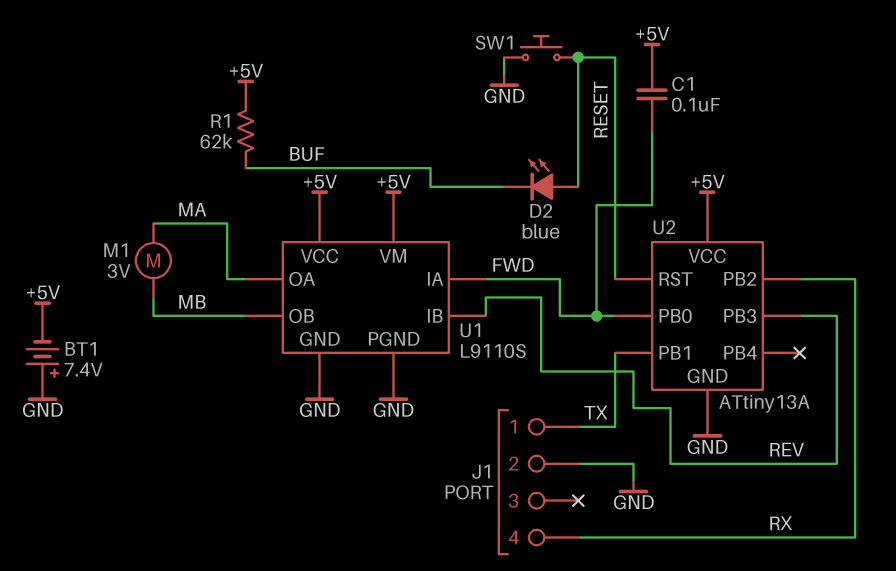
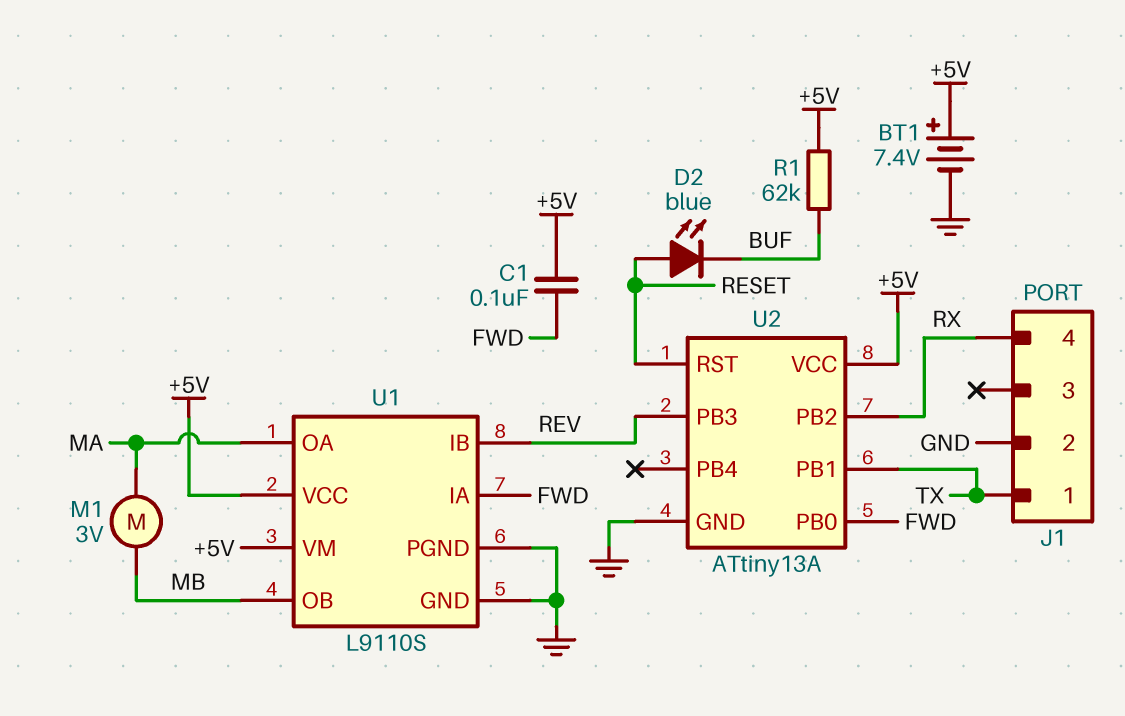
BT1: 7.4V (plus GND, minus +5V) -> 7.4V (plus +5V, minus GND)
SW1: button (GND, RESET) -> none

